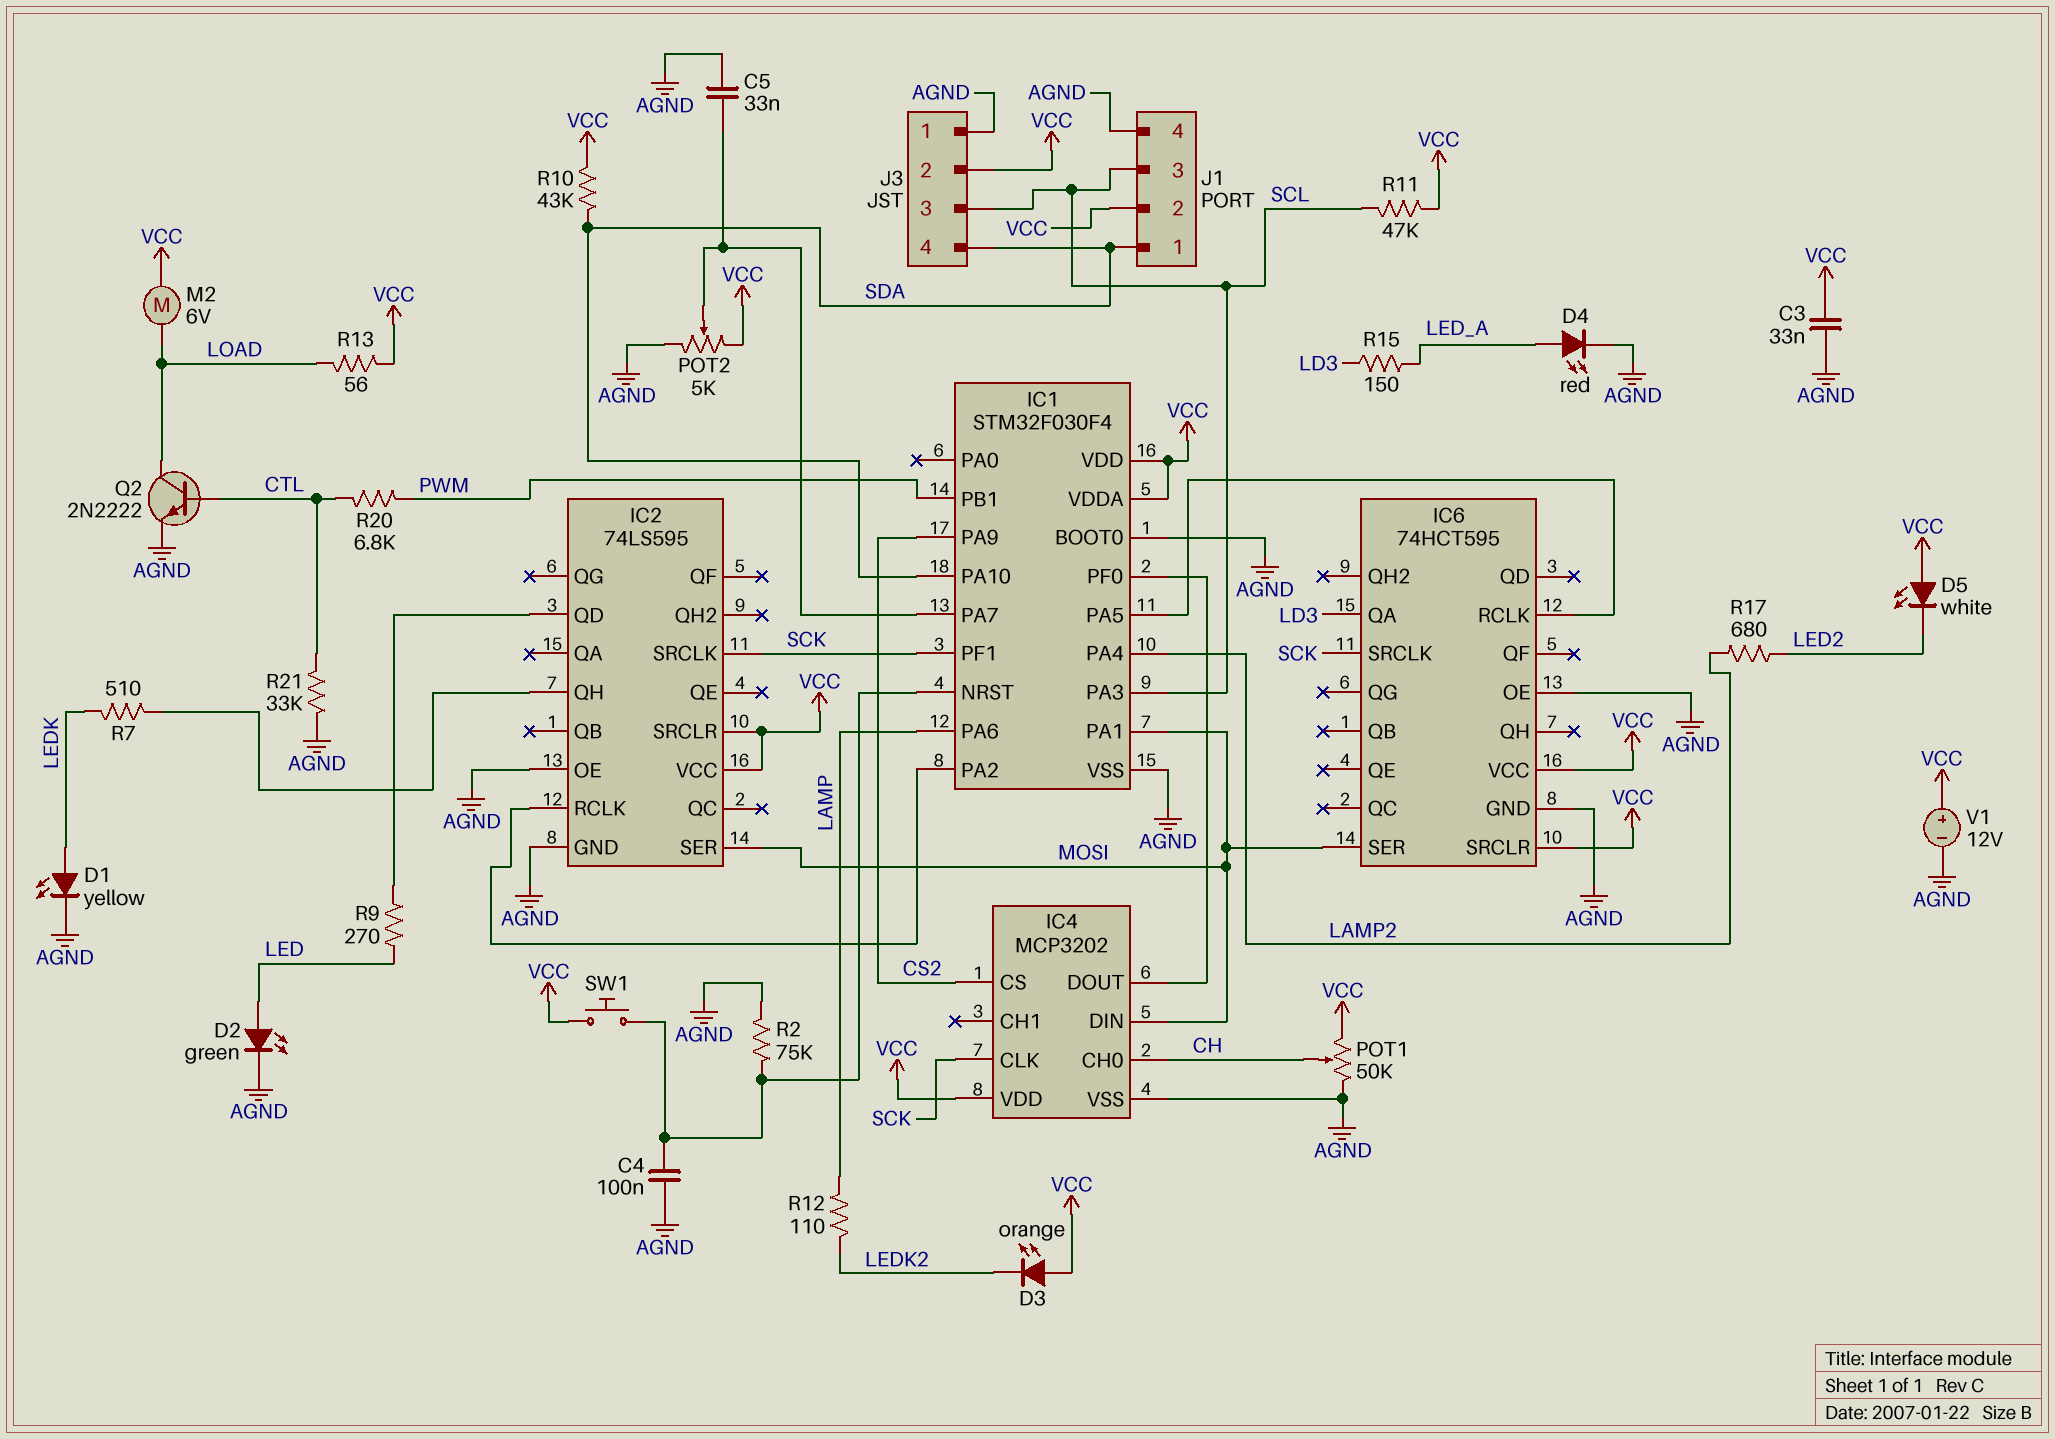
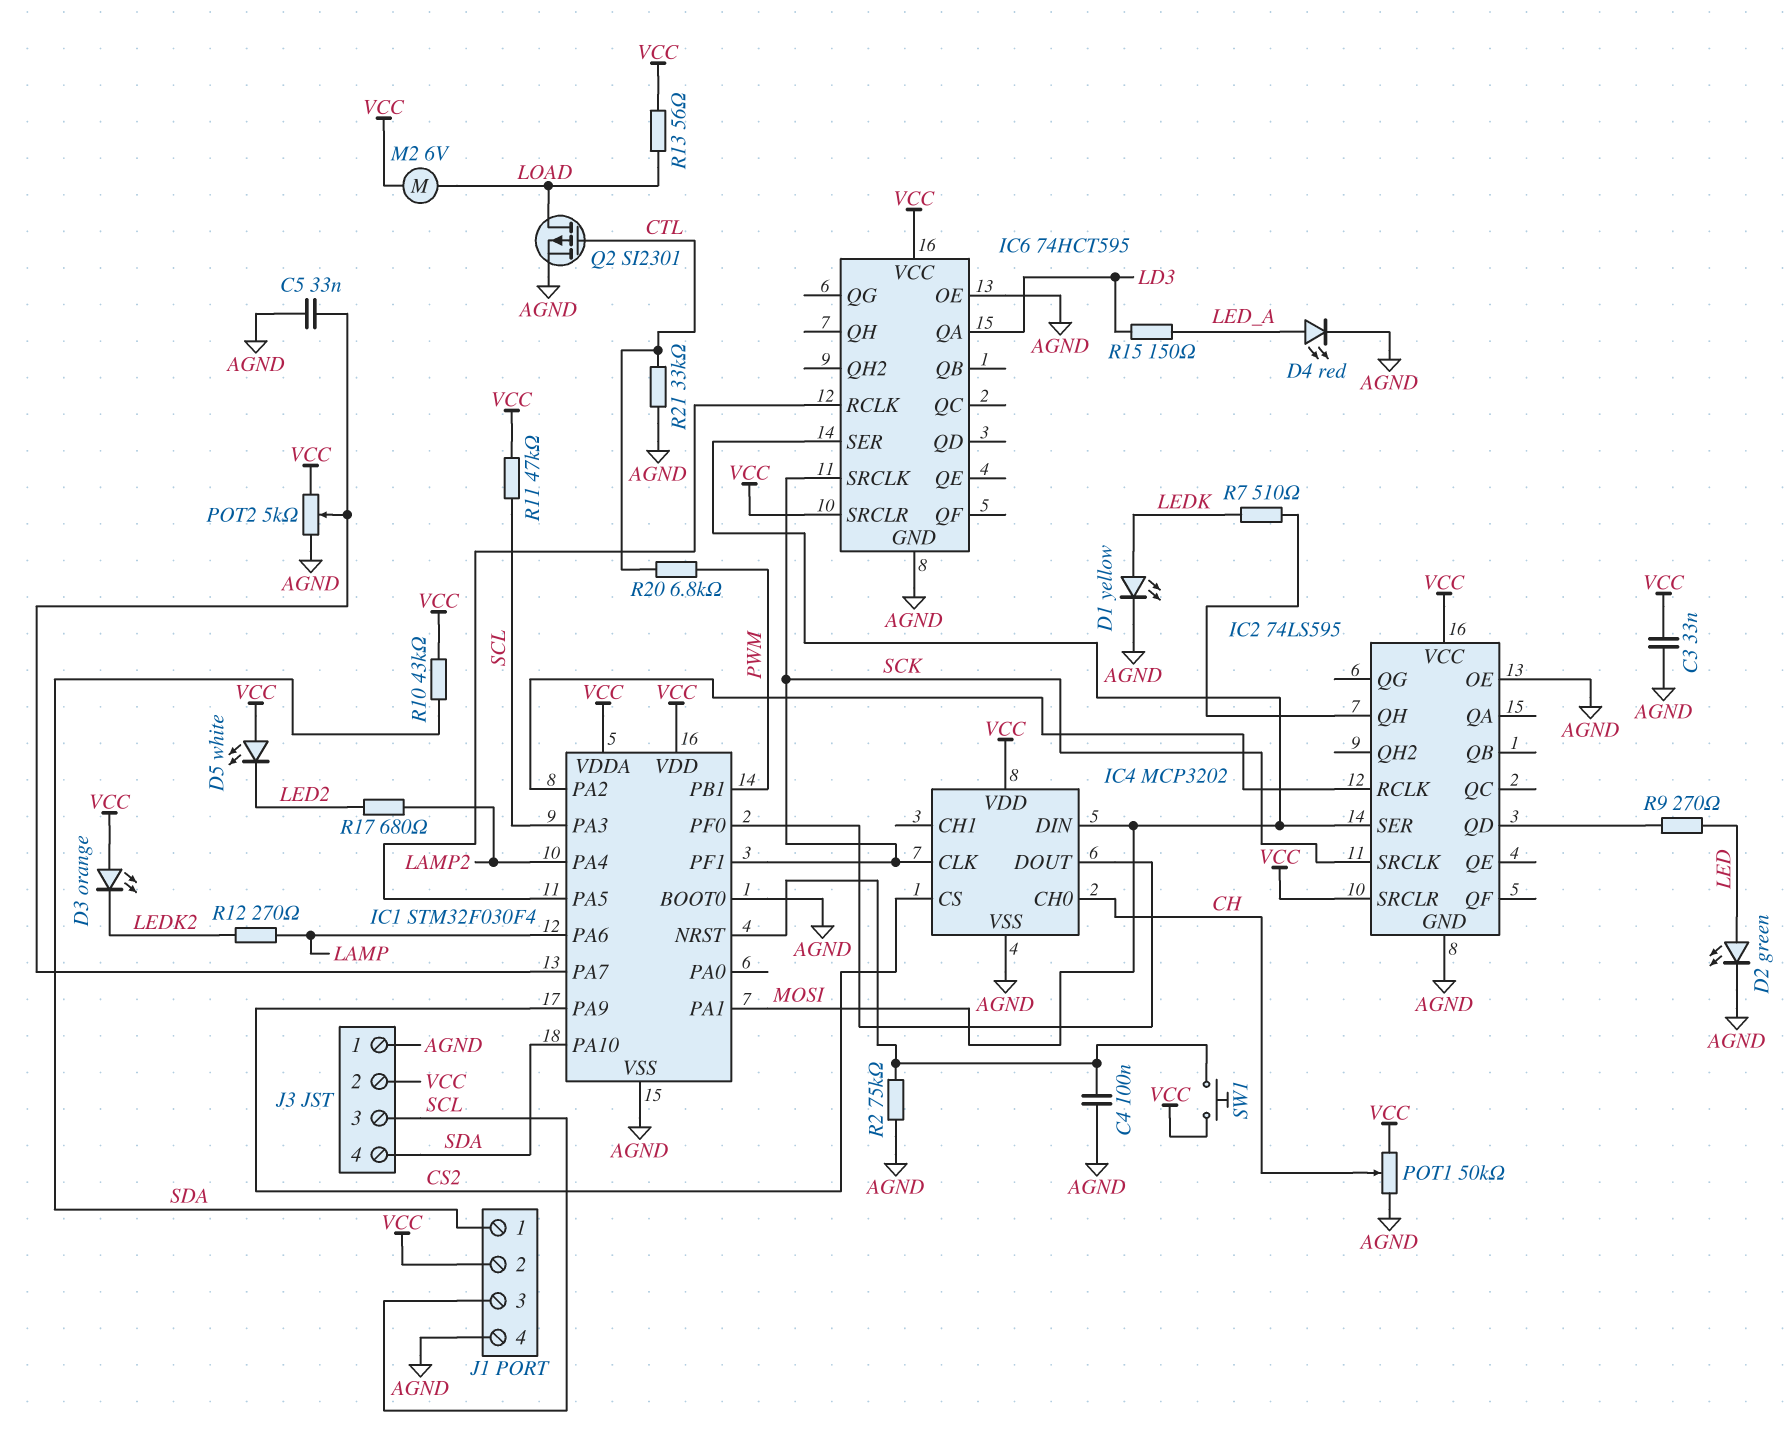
Q2: NPN 2N2222 (B CTL, C LOAD, E AGND) -> PMOS SI2301 (G CTL, D LOAD, S AGND)
R12: 110 (LAMP, LEDK2) -> 270 (LAMP, LEDK2)
V1: 12V (plus VCC, minus AGND) -> none

